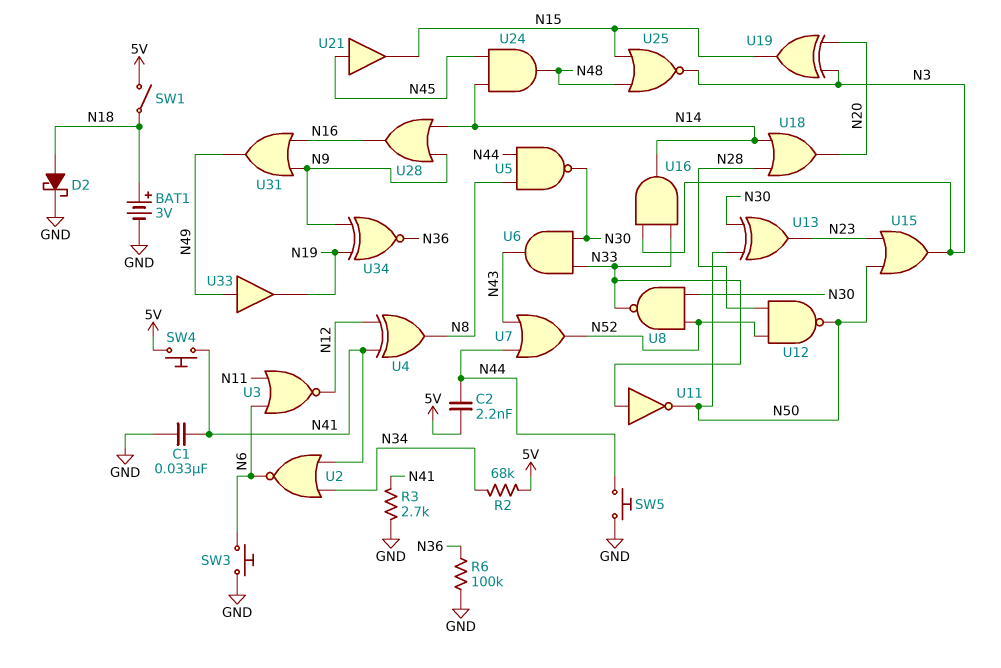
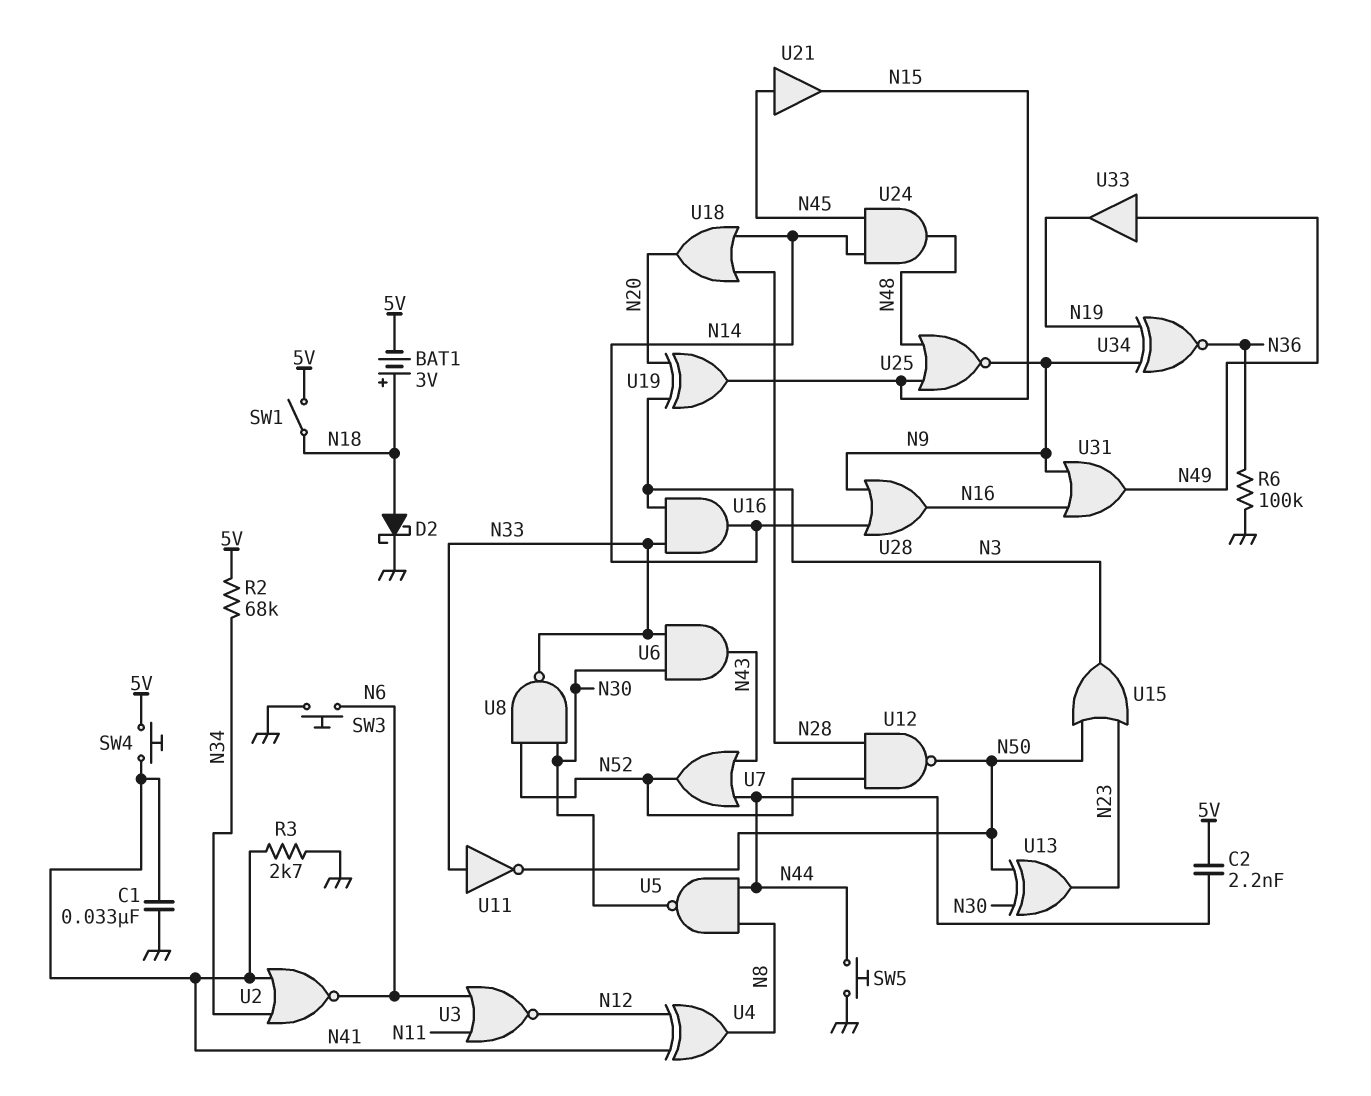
BAT1: 3V (plus N18, minus GND) -> 3V (plus N18, minus 5V)
U25: NOR (in N15, in N48, out N3) -> NOR (in N15, in N48, out N9)

